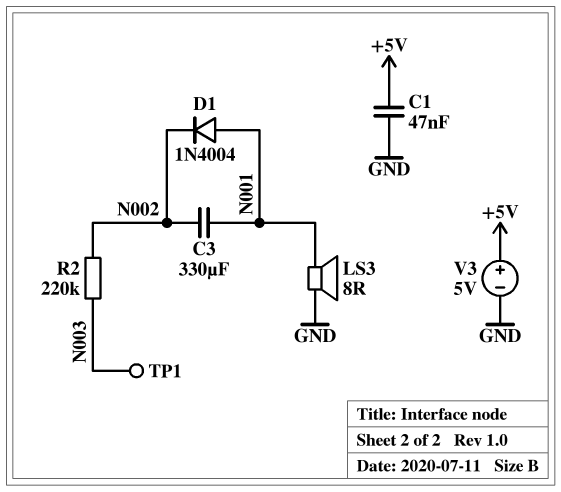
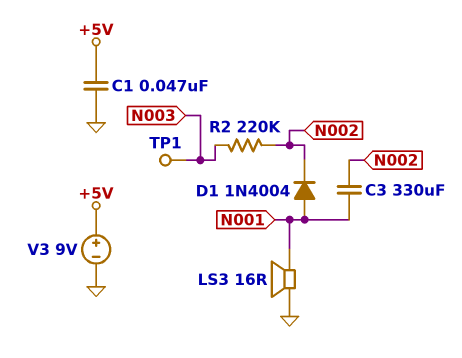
LS3: speaker 8R (GND, N001) -> speaker 16R (GND, N001)
V3: 5V (plus +5V, minus GND) -> 9V (plus +5V, minus GND)

